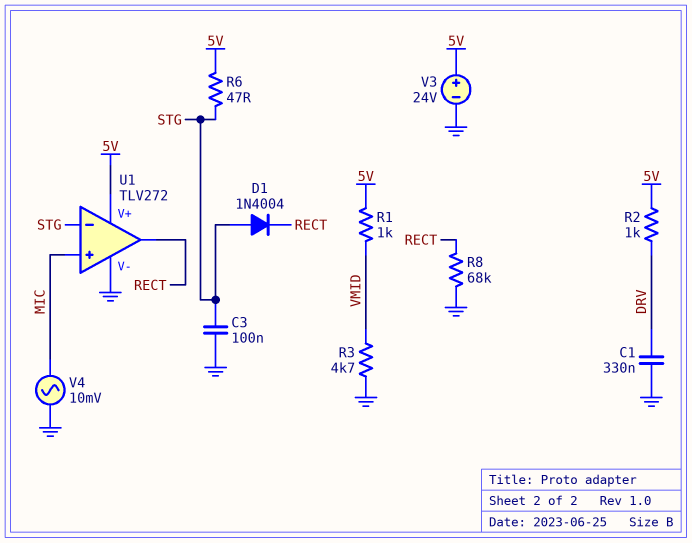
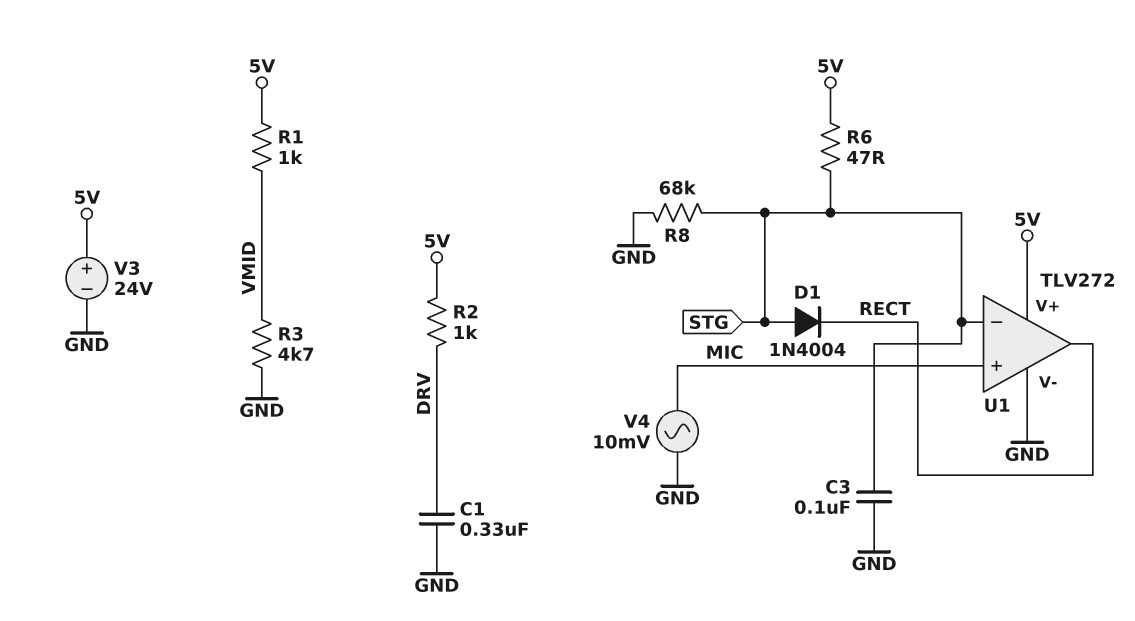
R8: 68k (GND, RECT) -> 68k (GND, STG)

